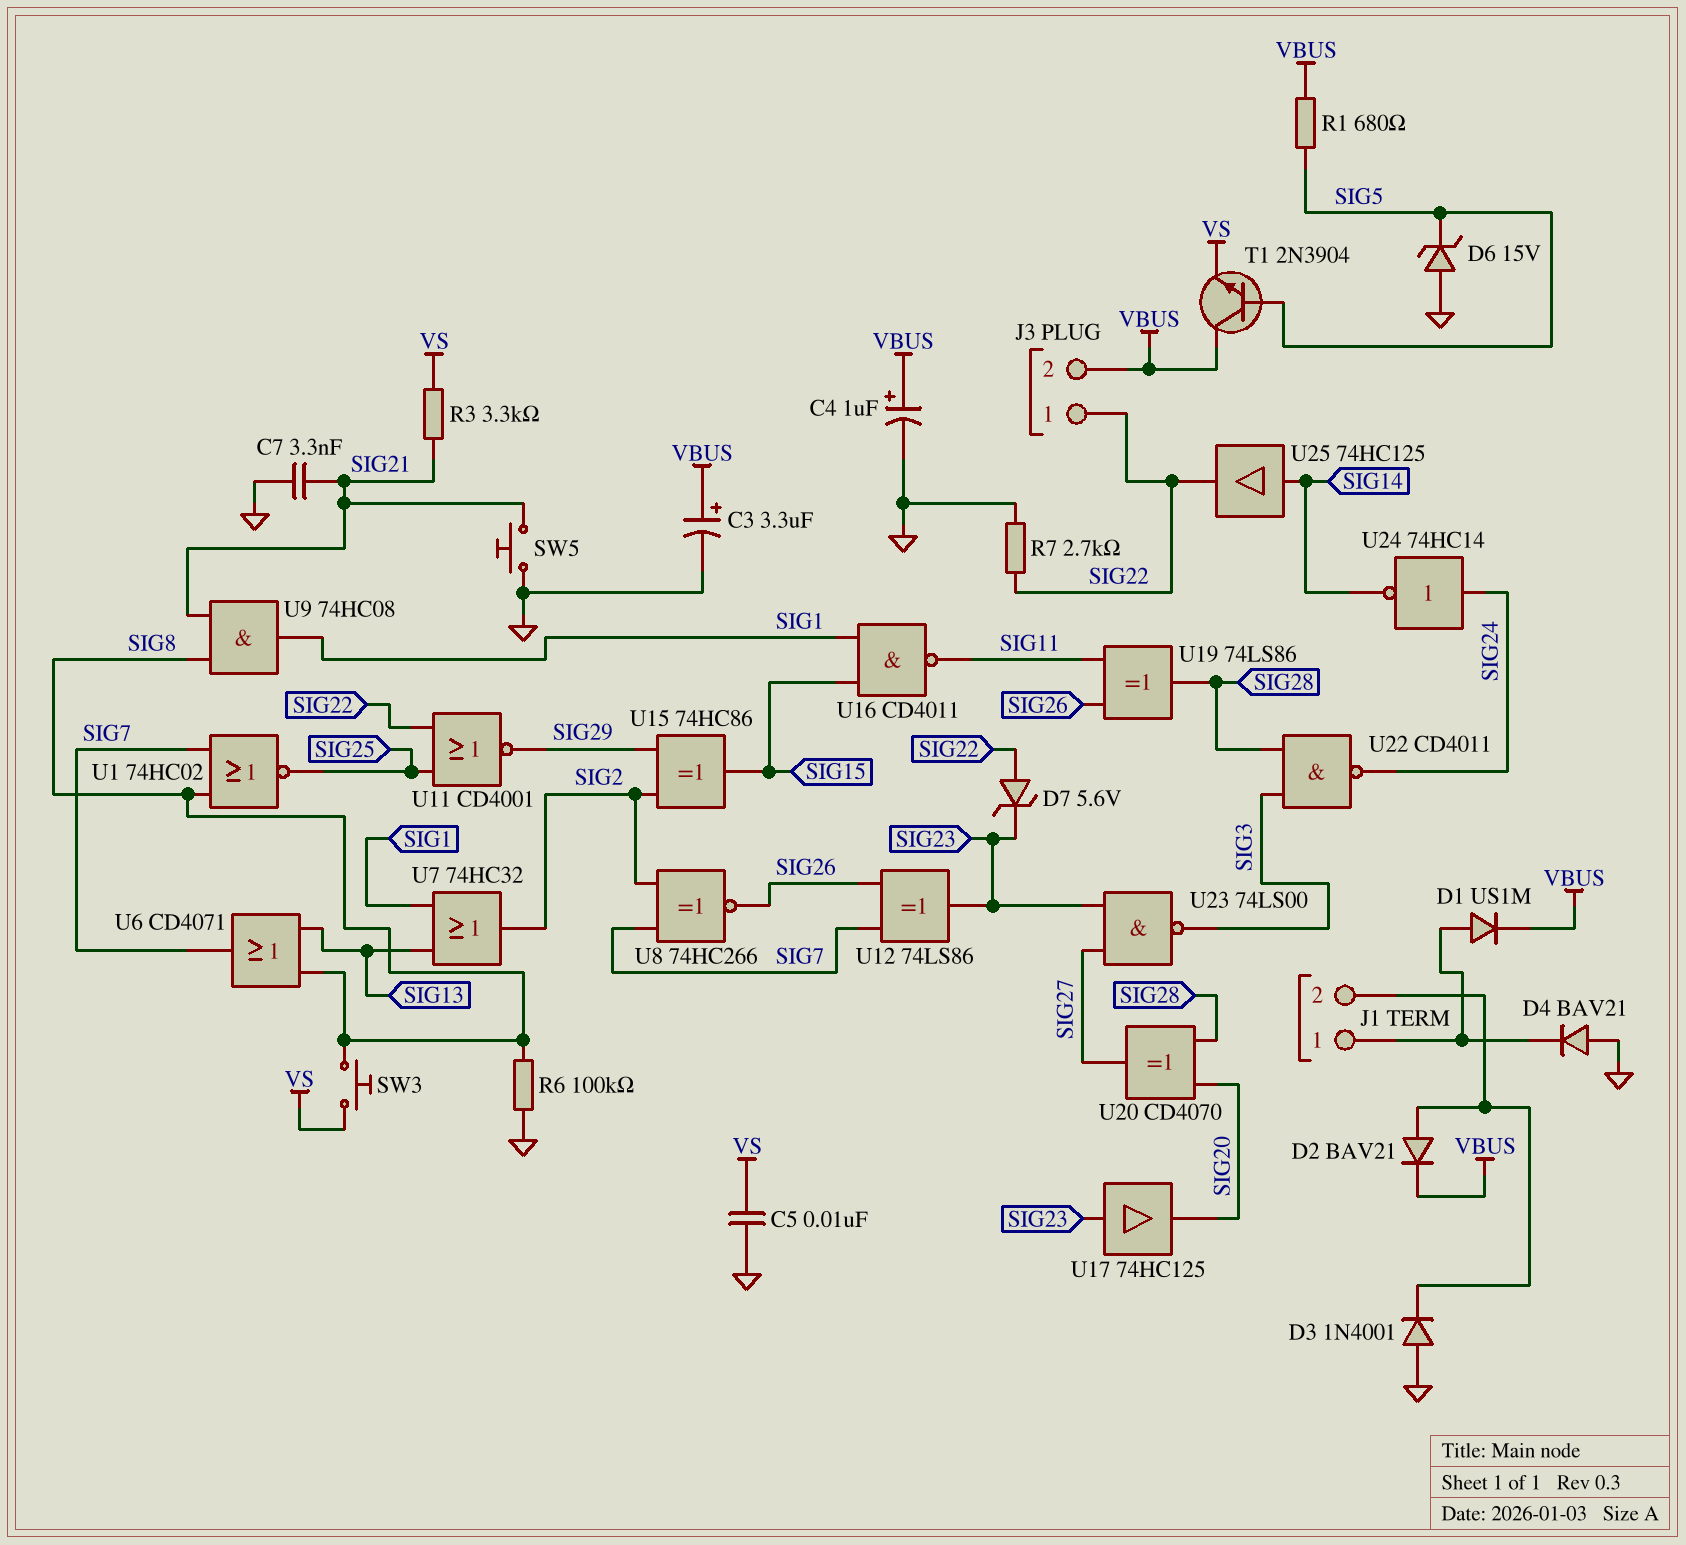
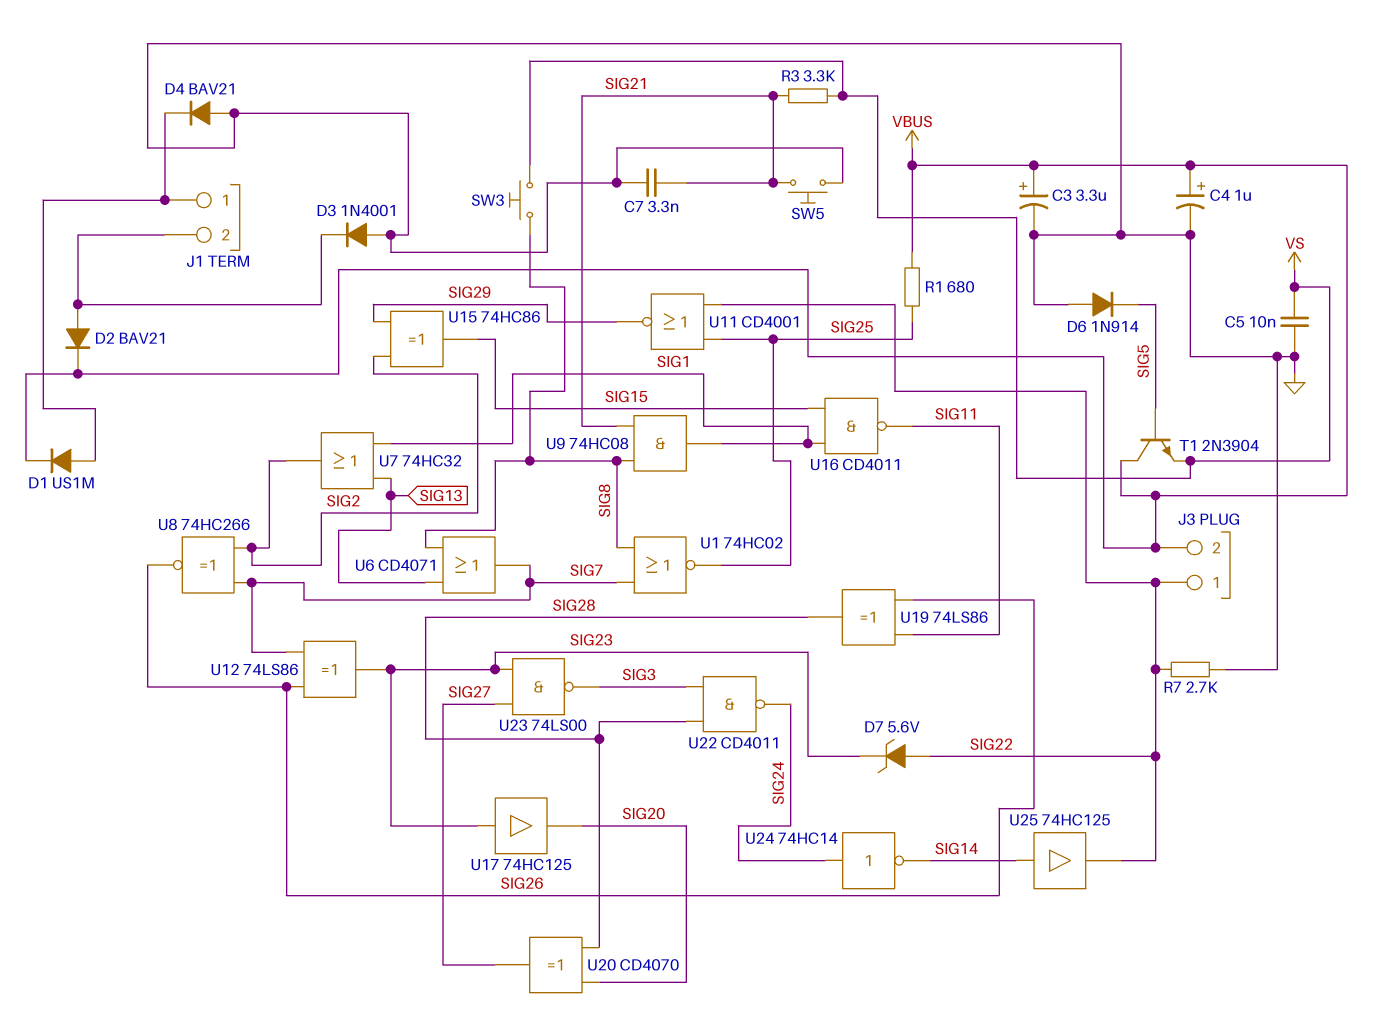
D6: zener 15V (A GND, K SIG5) -> diode 1N914 (A GND, K SIG5)
R1: 680 (SIG5, VBUS) -> 680 (SIG25, VBUS)
R6: 100k (GND, SIG8) -> none

